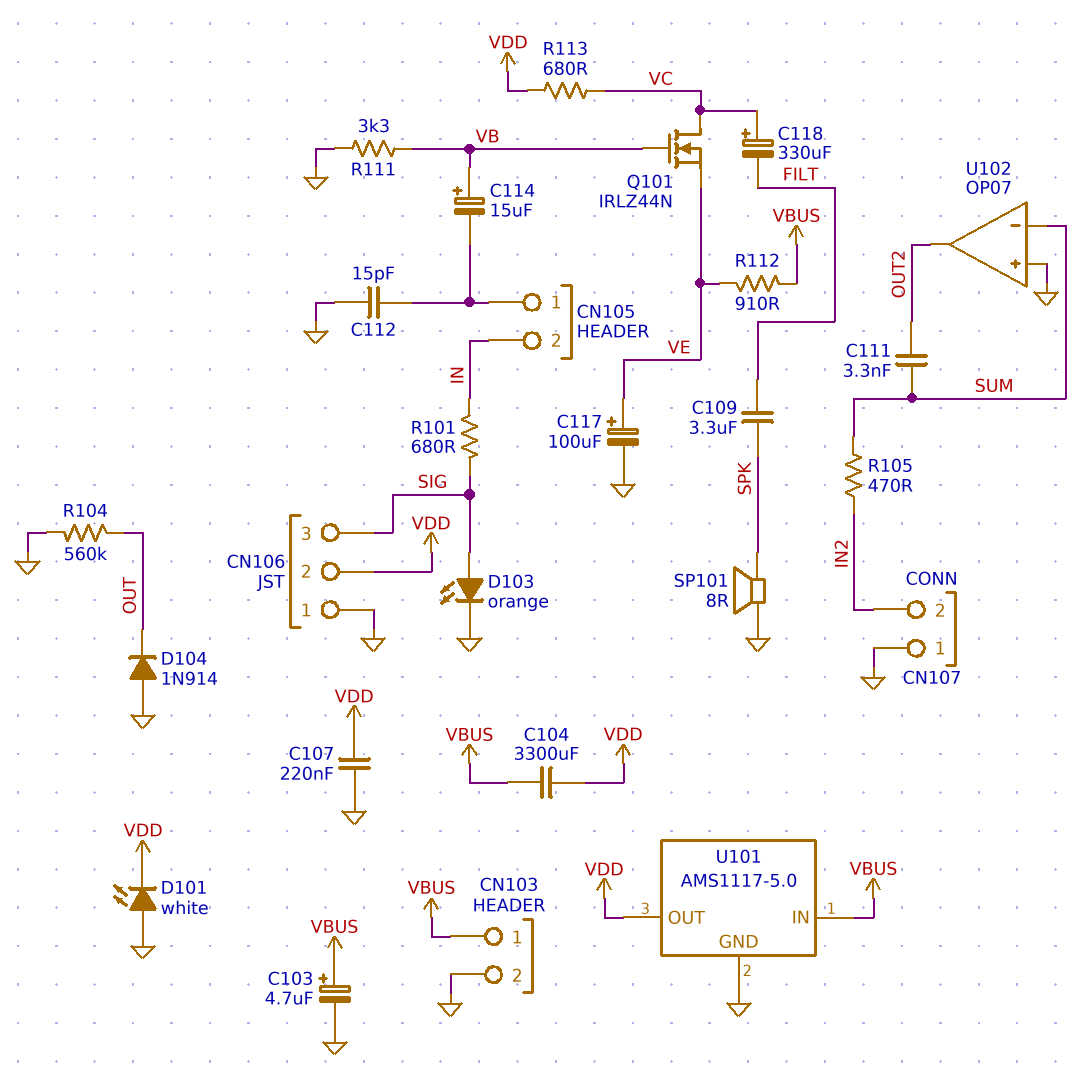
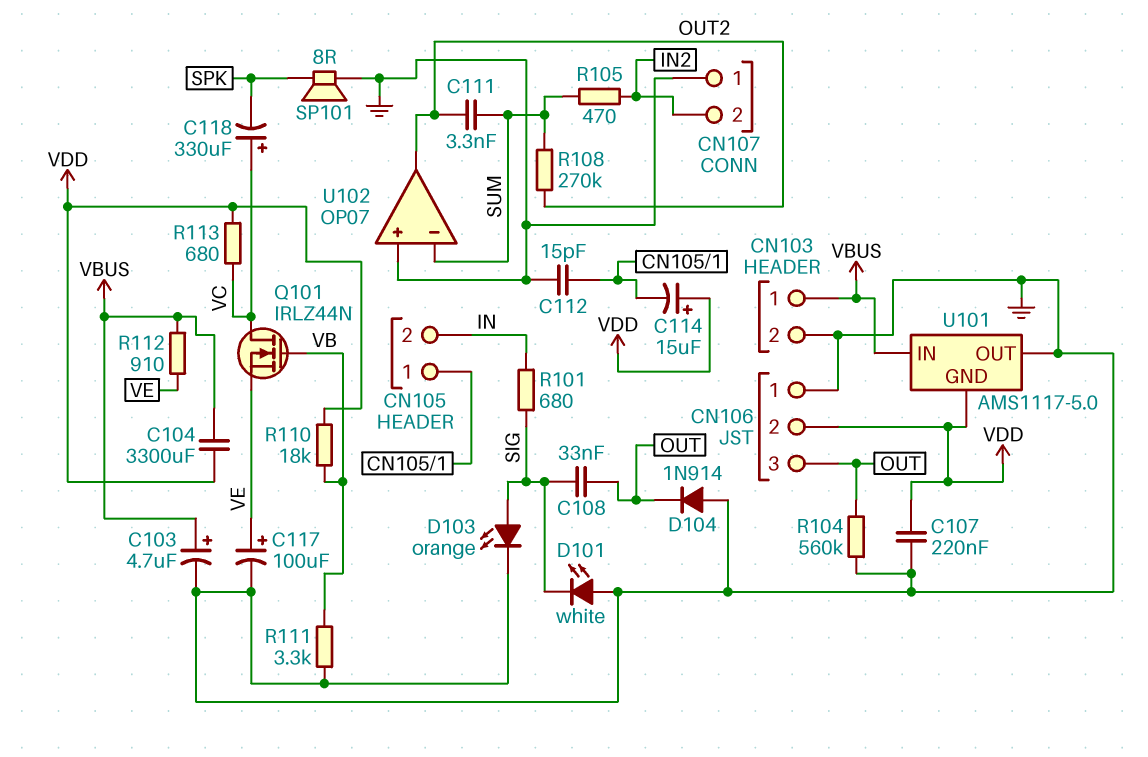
C108: none -> 33nF (OUT, SIG)
C109: 3.3uF (FILT, SPK) -> none
C114: 15uF (plus VB, minus CN105/1) -> 15uF (plus VDD, minus CN105/1)
C118: 330uF (plus VC, minus FILT) -> 330uF (plus VC, minus SPK)
CN106 pin 3: SIG -> OUT
D101: LED white (A GND, K VDD) -> LED white (A GND, K SIG)
R108: none -> 270k (OUT2, SUM)
R110: none -> 18k (VB, VDD)
U101 pin GND: GND -> VDD
U101 pin OUT: VDD -> GND

